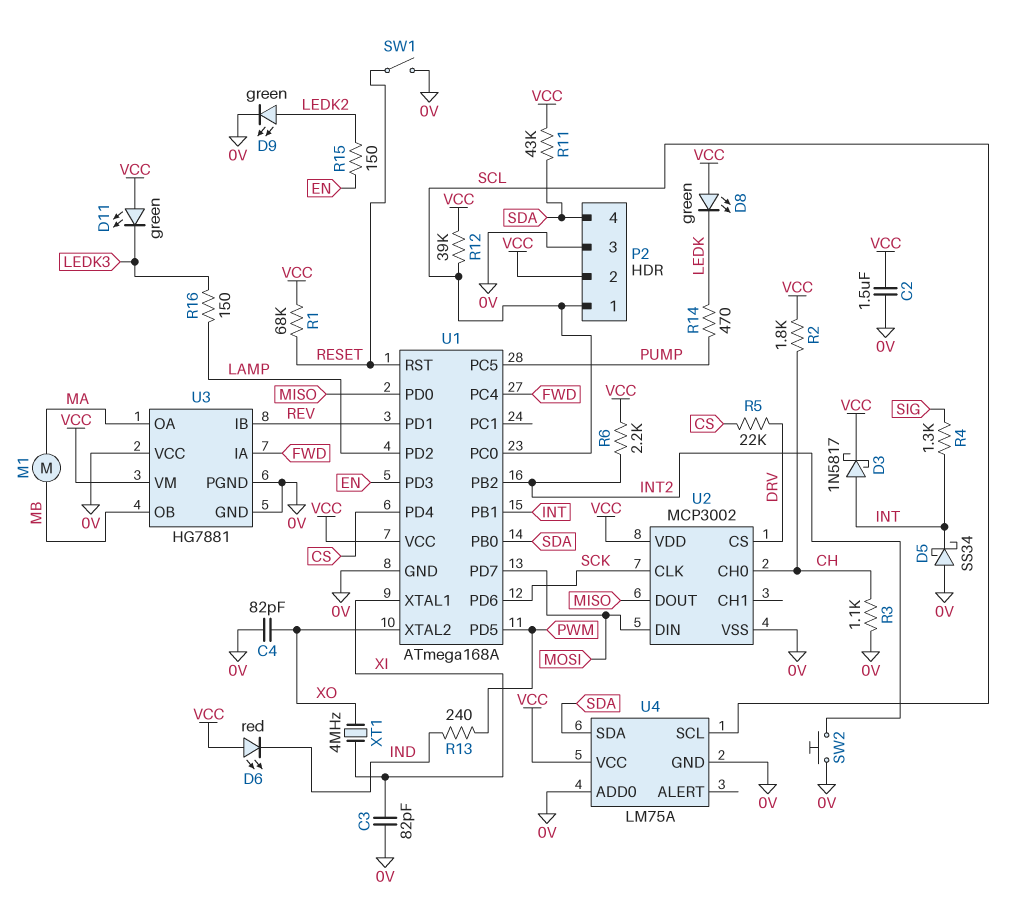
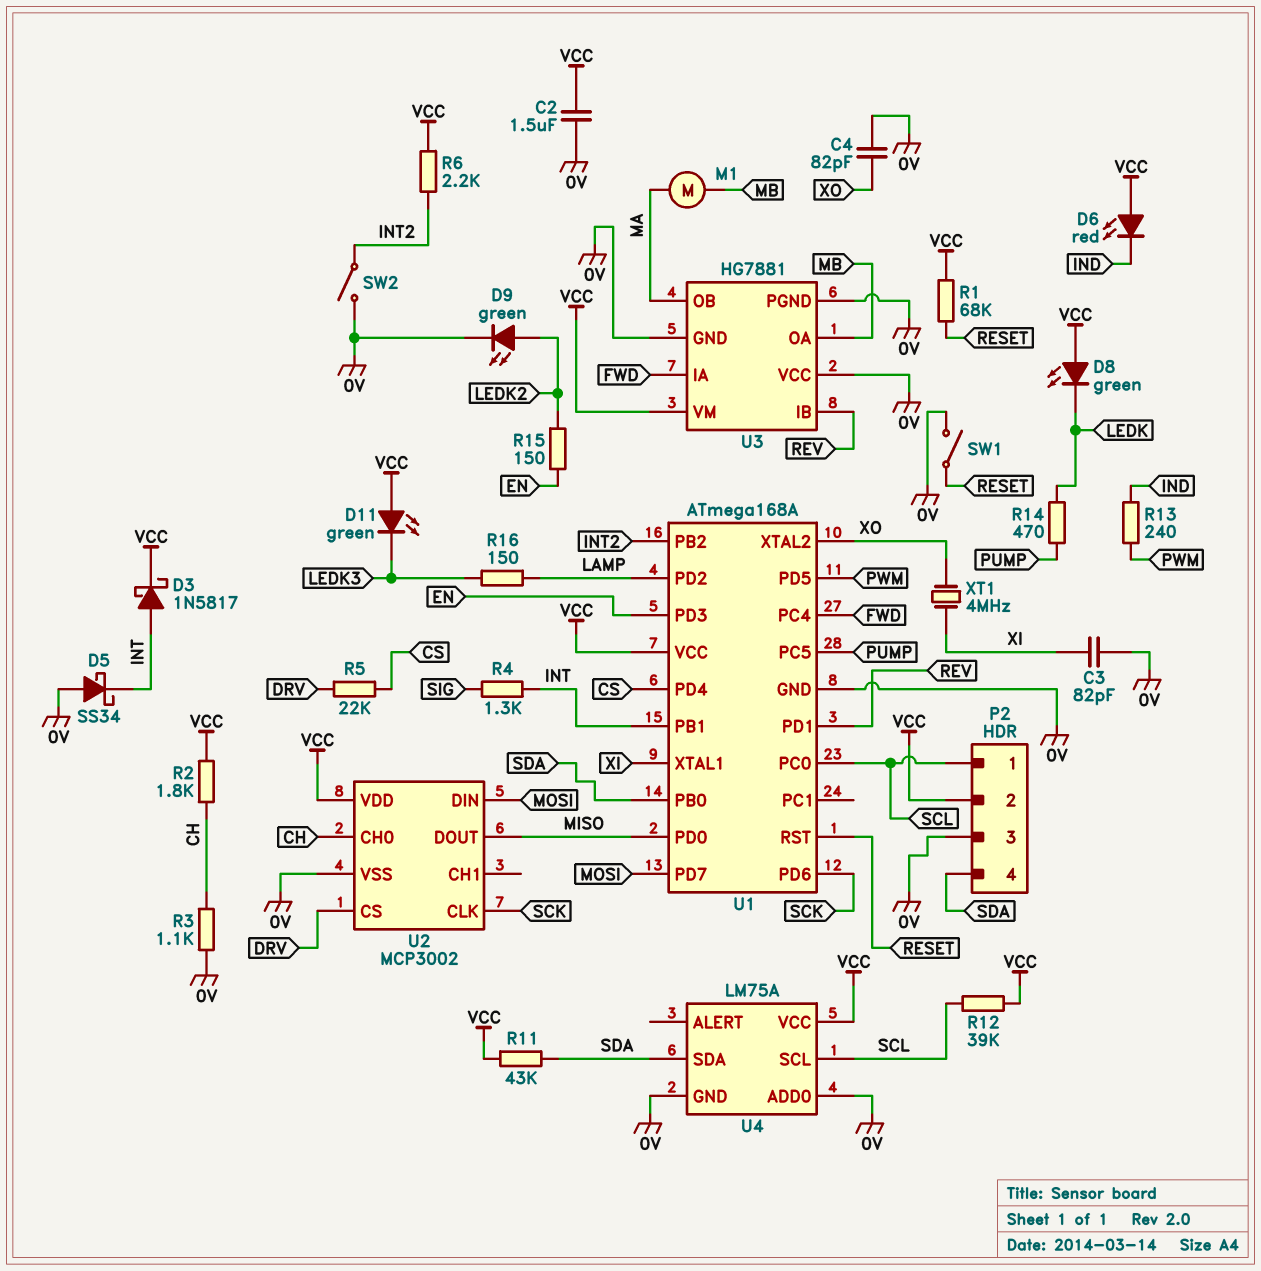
SW2: button (0V, INT2) -> switch (0V, INT2)
U3 pin OA: MA -> MB
U3 pin OB: MB -> MA

